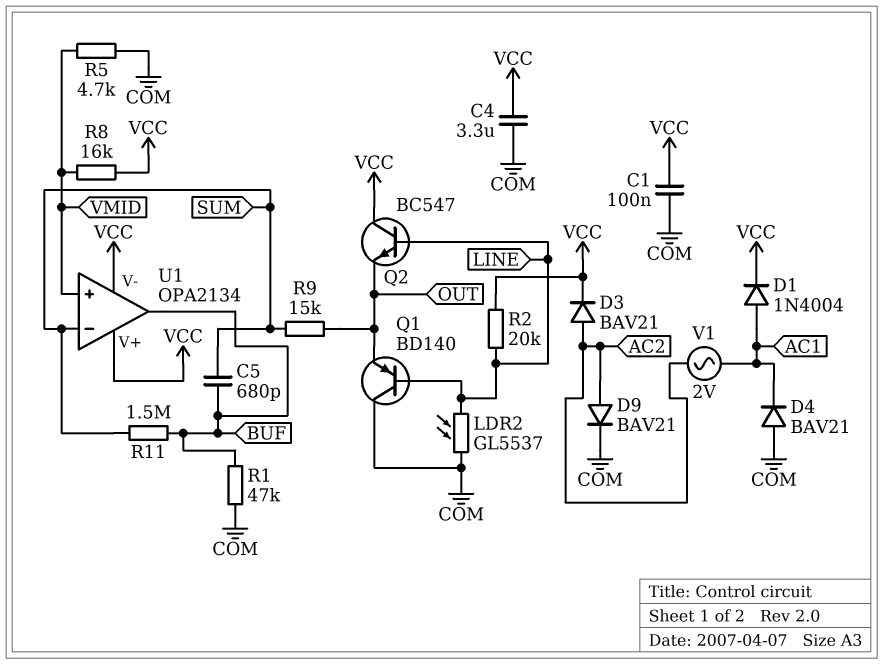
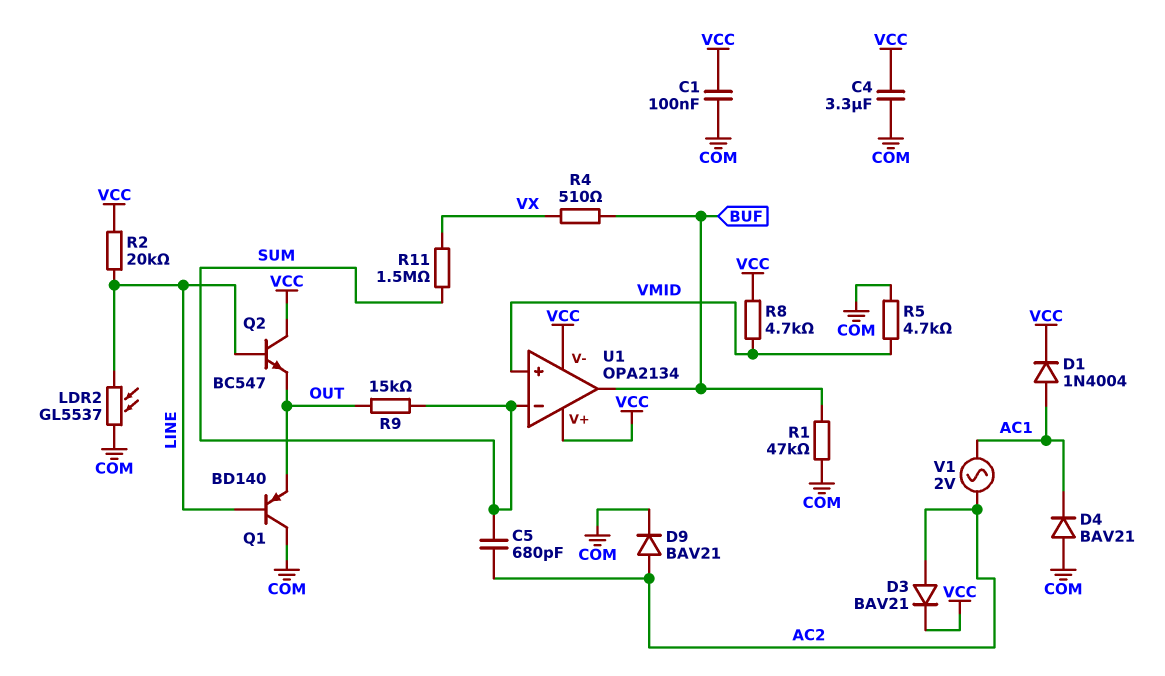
C5: 680pF (BUF, SUM) -> 680pF (AC2, SUM)
R4: none -> 510 (BUF, VX)
R8: 16k (VCC, VMID) -> 4.7k (VCC, VMID)
R11: 1.5M (BUF, SUM) -> 1.5M (SUM, VX)

